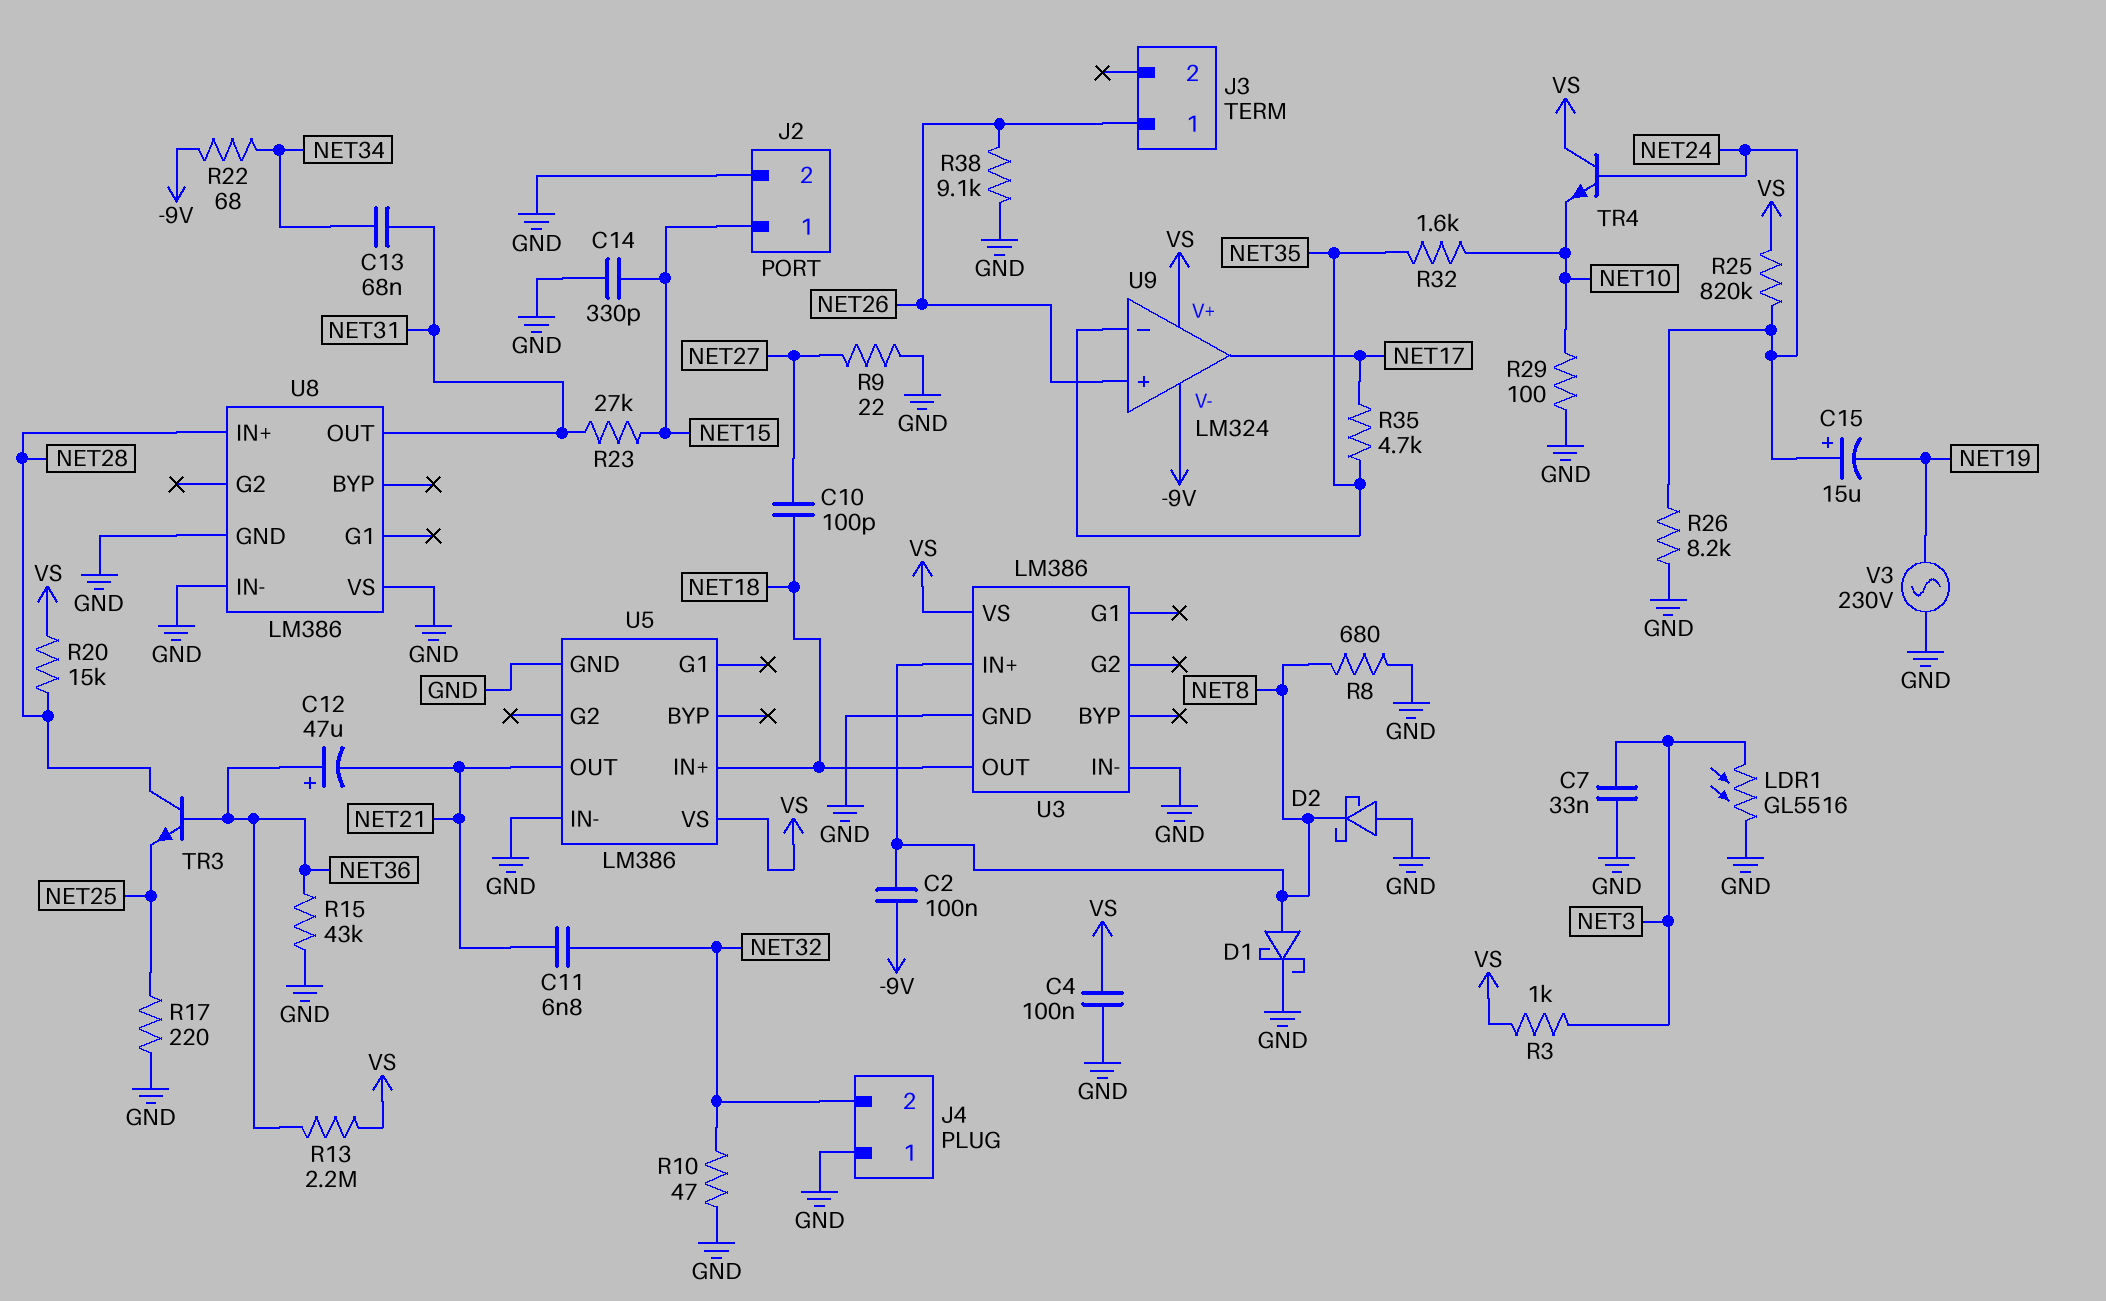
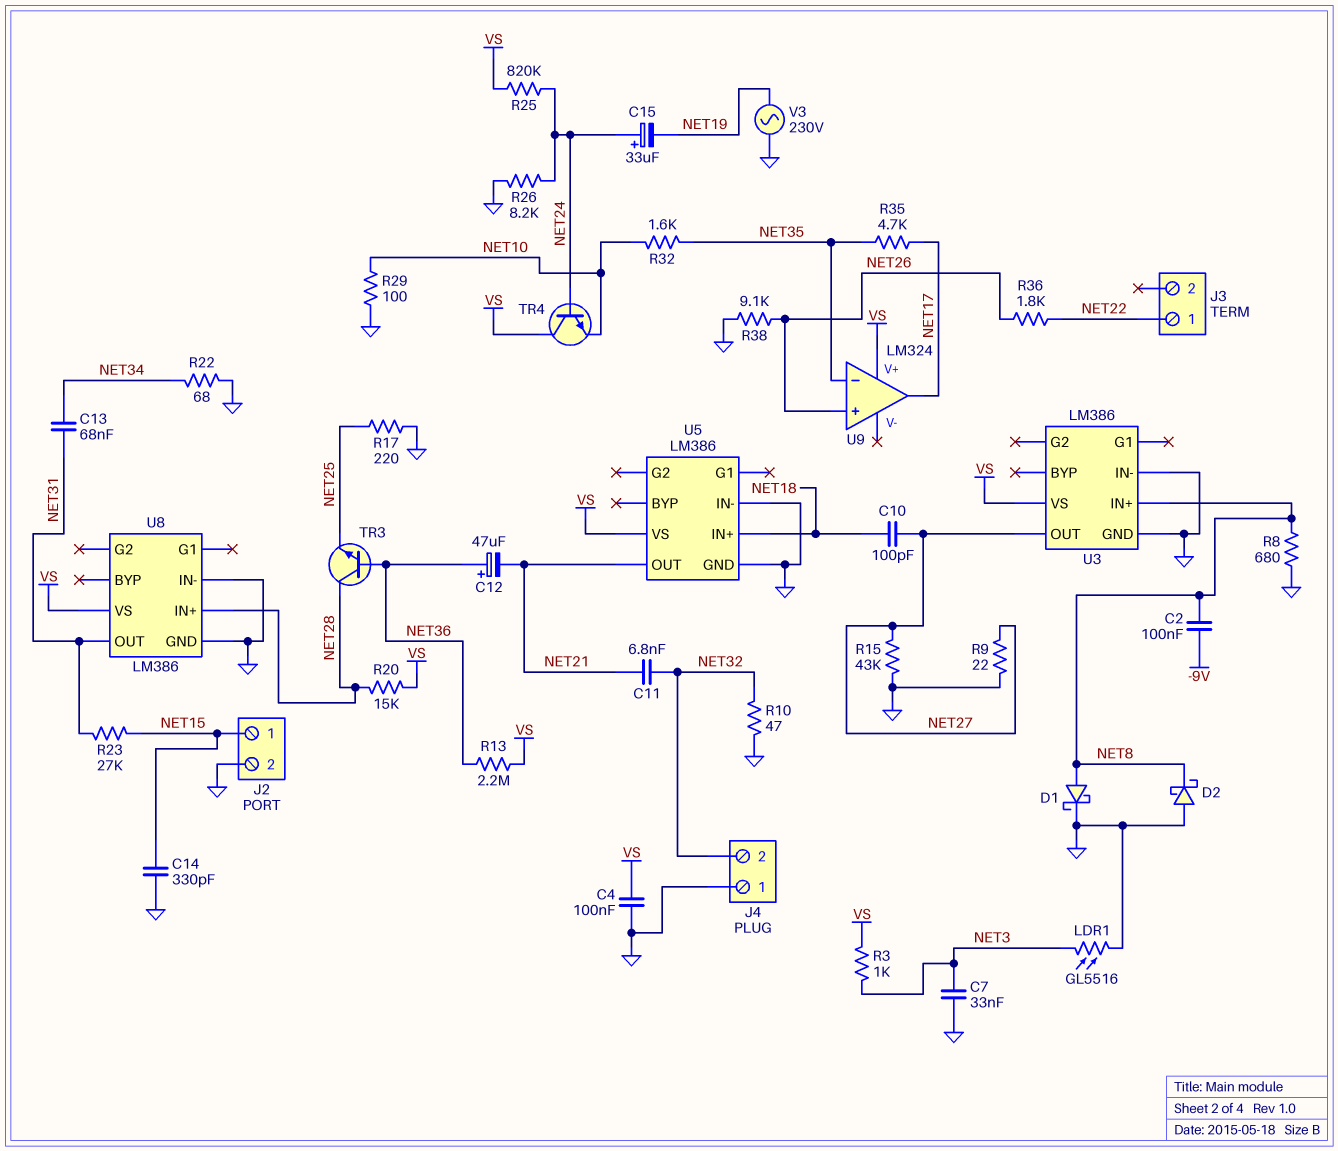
C15: 15uF (plus NET24, minus NET19) -> 33uF (plus NET24, minus NET19)
J3 pin 1: NET26 -> NET22
R15: 43k (GND, NET36) -> 43k (GND, NET27)
R22: 68 (-9V, NET34) -> 68 (GND, NET34)
R36: none -> 1.8k (NET22, NET26)
U3 pin OUT: NET18 -> NET27
U8 pin VS: GND -> VS
U9 pin V-: -9V -> none

